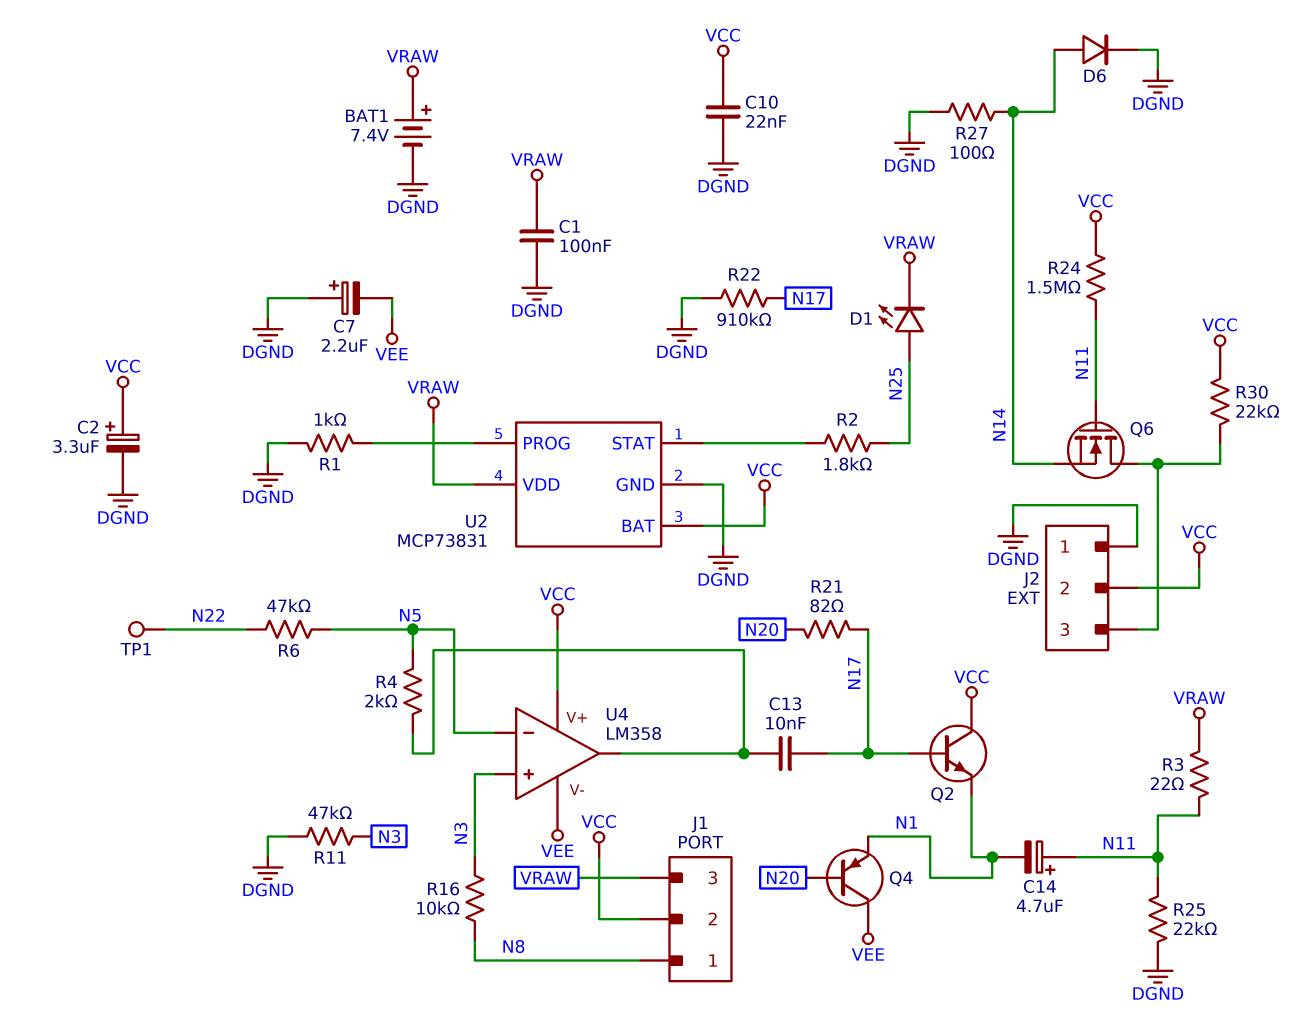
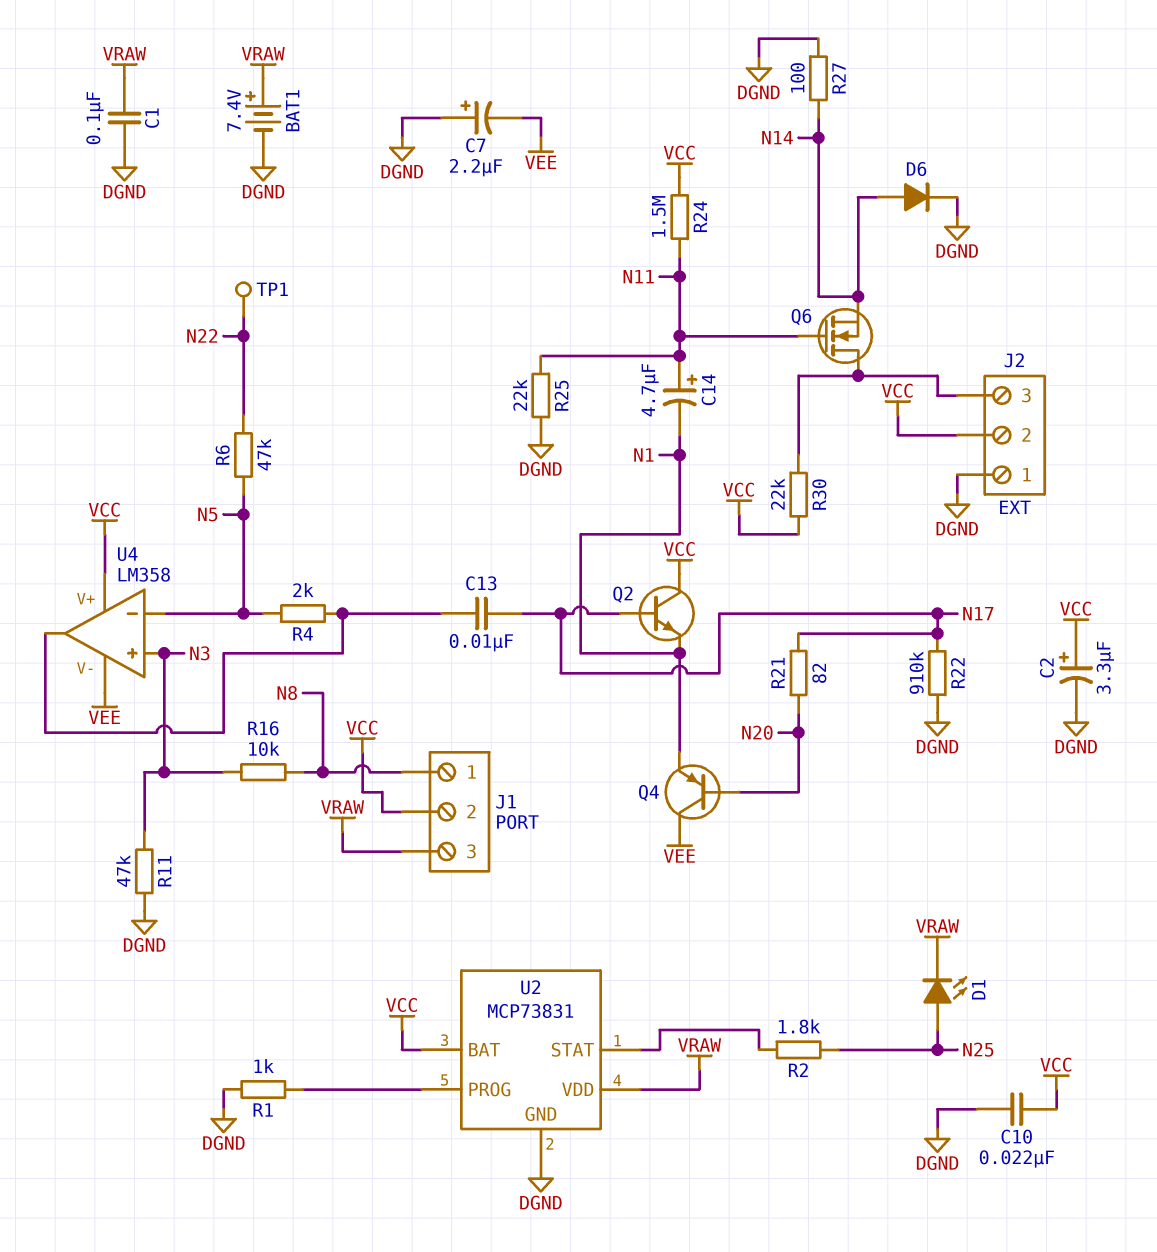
R3: 22 (N11, VRAW) -> none

